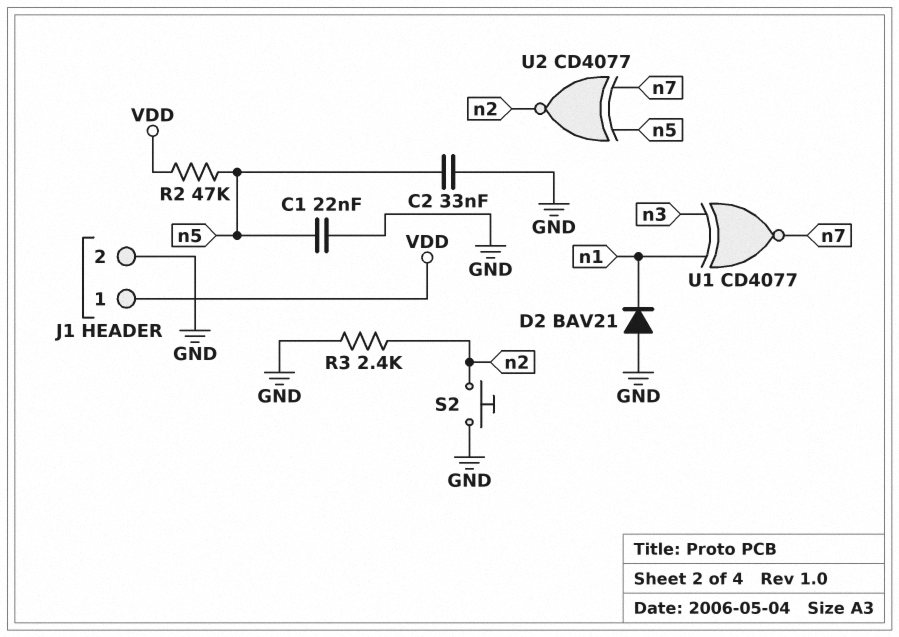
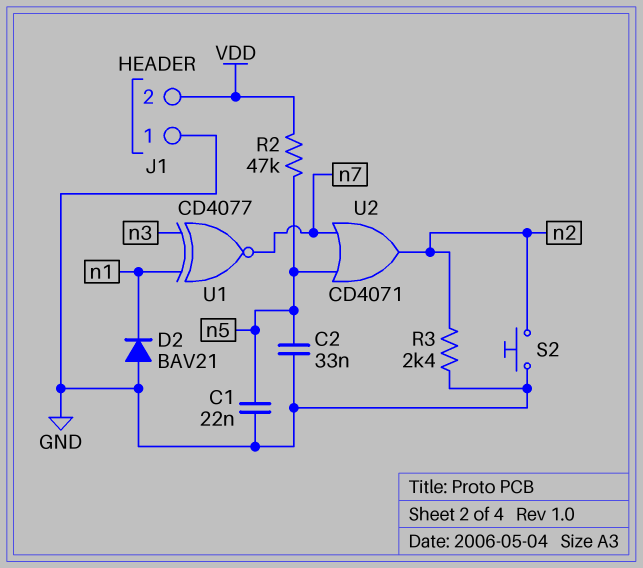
J1 pin 1: VDD -> GND
J1 pin 2: GND -> VDD
U2: XNOR CD4077 (in n5, in n7, out n2) -> OR CD4071 (in n5, in n7, out n2)

